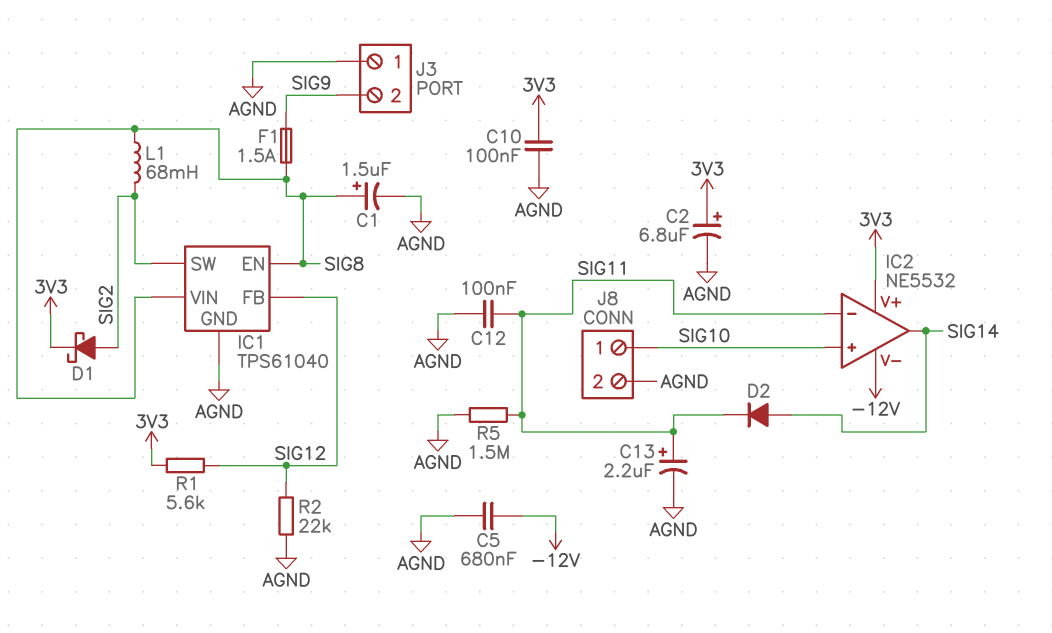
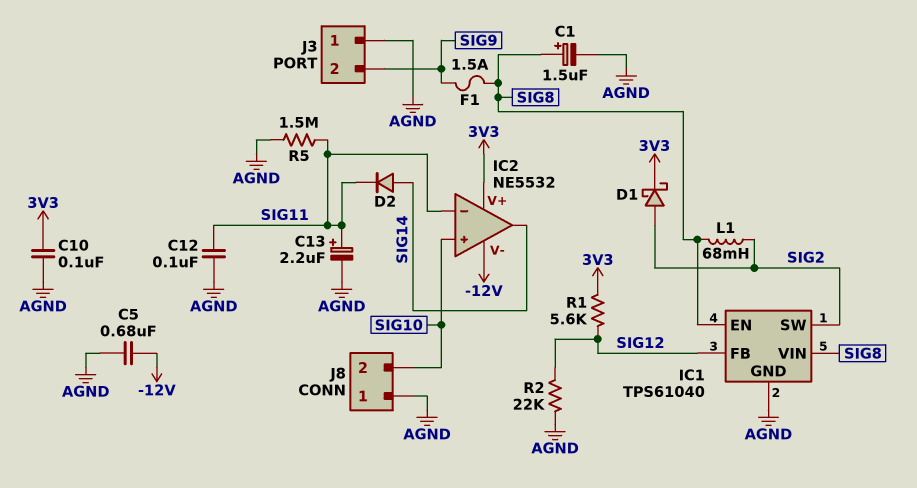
C2: 6.8uF (plus 3V3, minus AGND) -> none
J8 pin 1: SIG10 -> AGND
J8 pin 2: AGND -> SIG10

